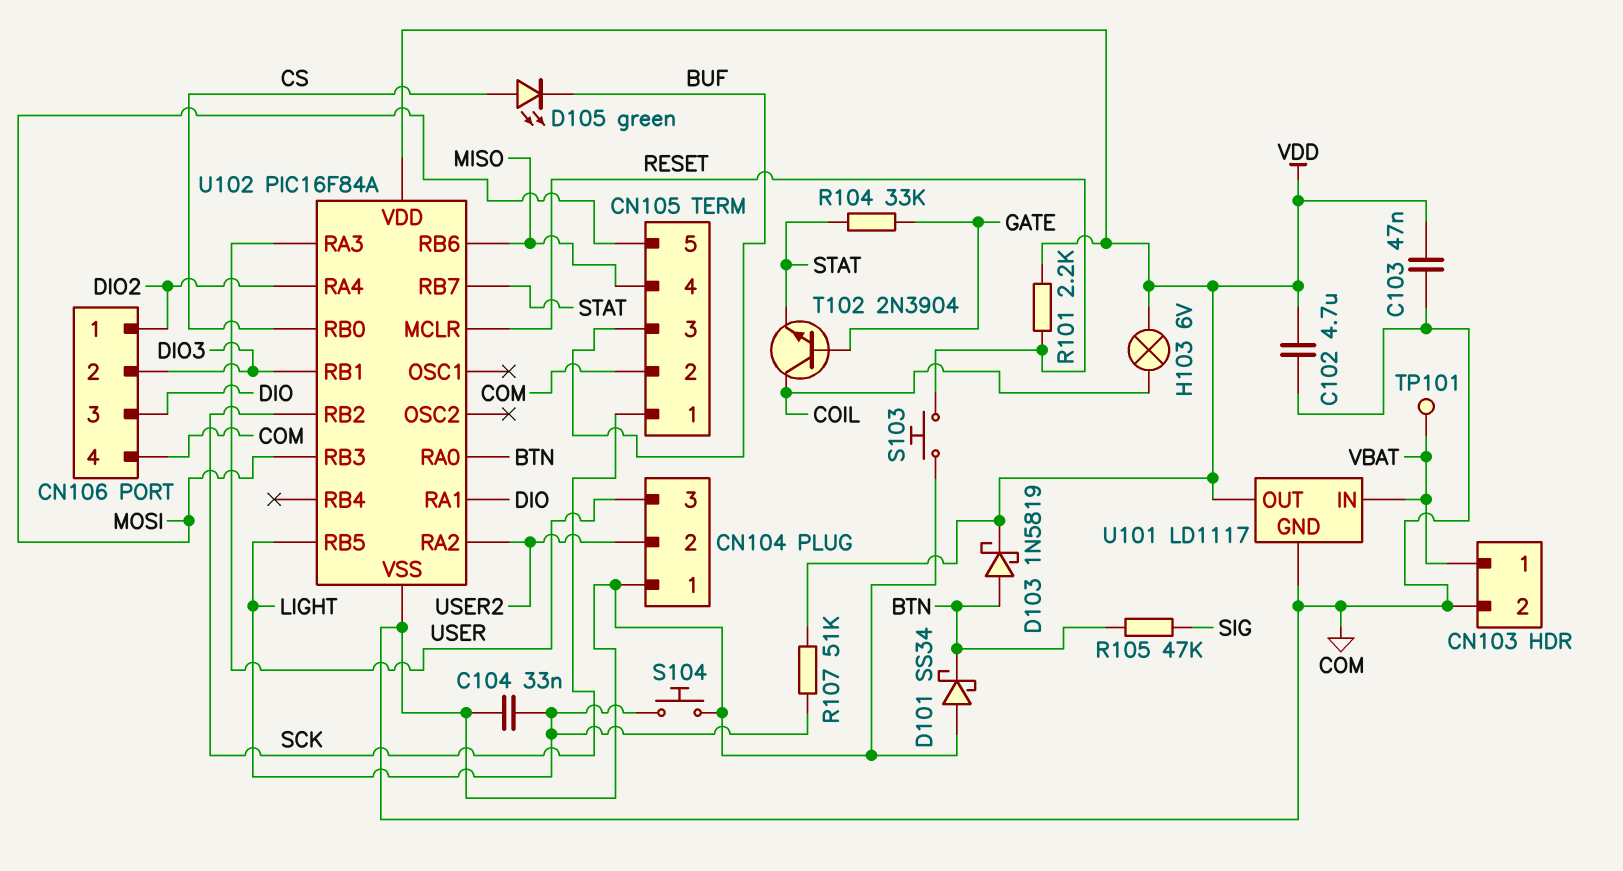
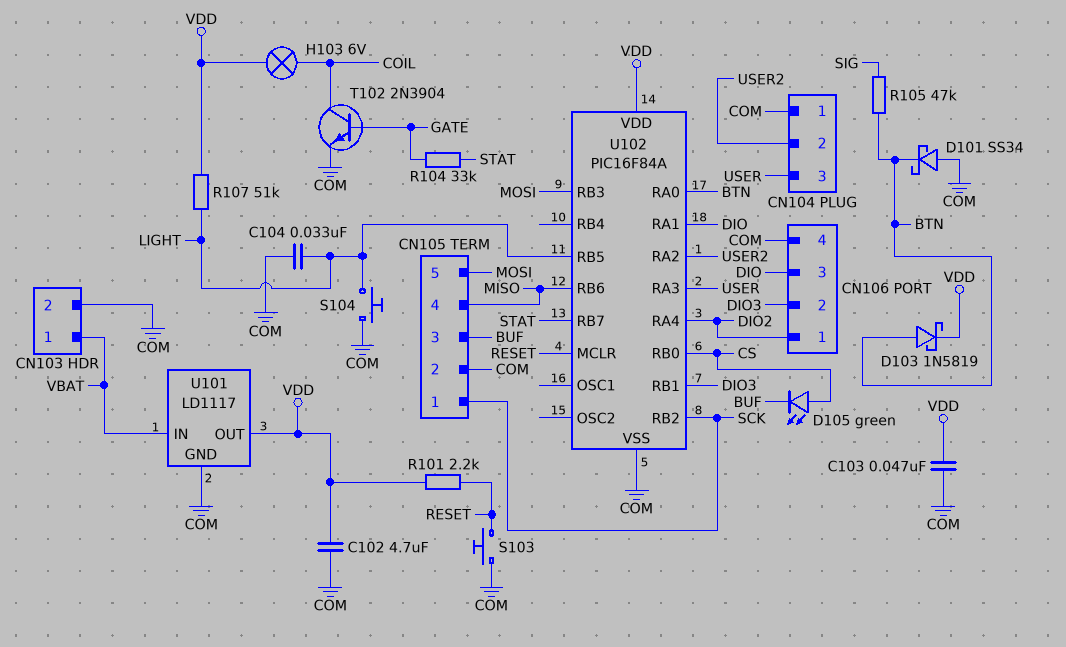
T102: NPN 2N3904 (B GATE, C COIL, E STAT) -> NPN 2N3904 (B GATE, C COIL, E COM)
TP101: test point (VBAT) -> none

